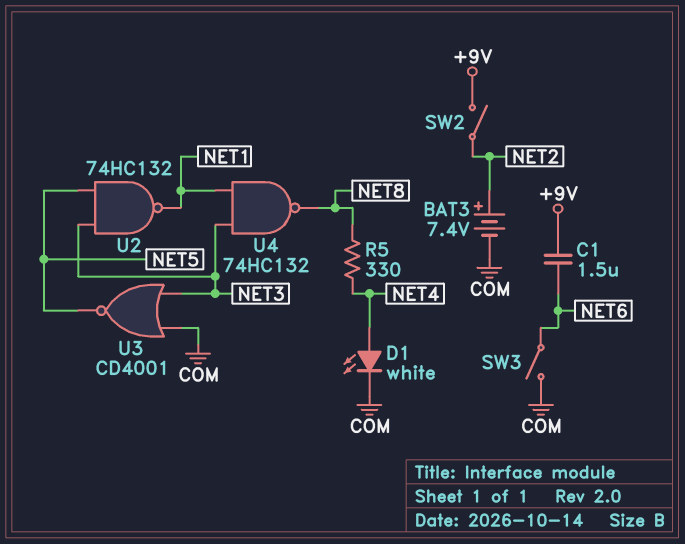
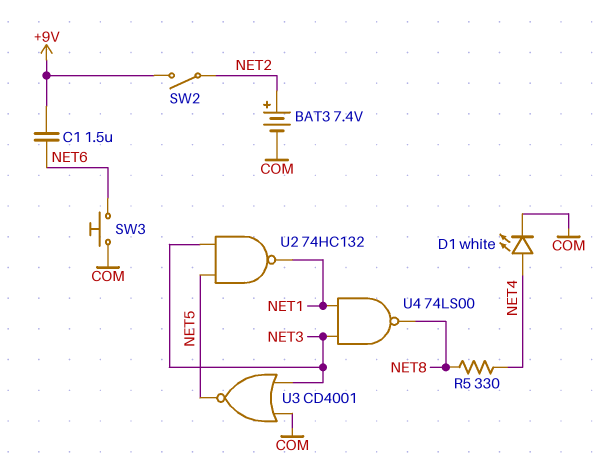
SW3: switch (COM, NET6) -> button (COM, NET6)
U4: NAND 74HC132 (in NET1, in NET3, out NET8) -> NAND 74LS00 (in NET1, in NET3, out NET8)

